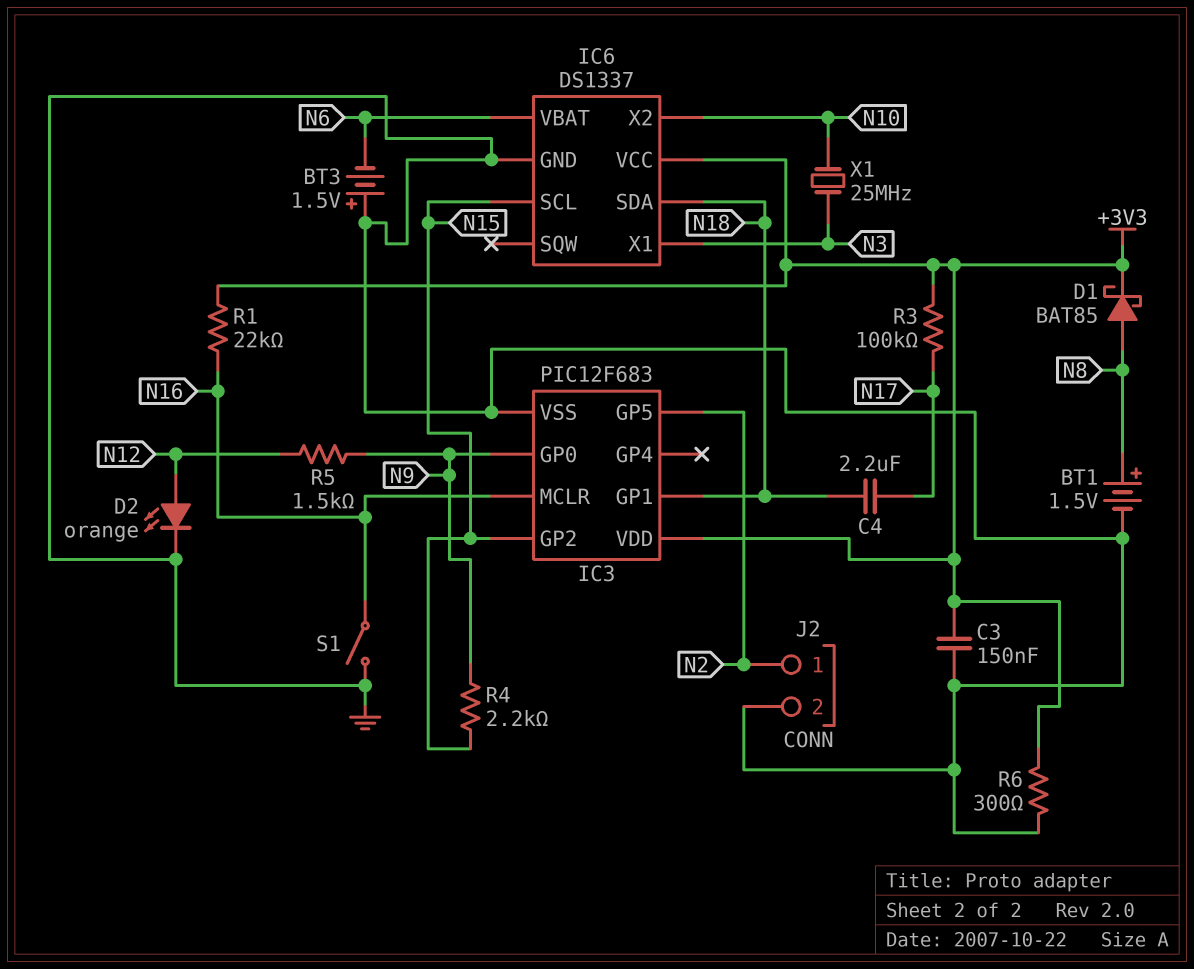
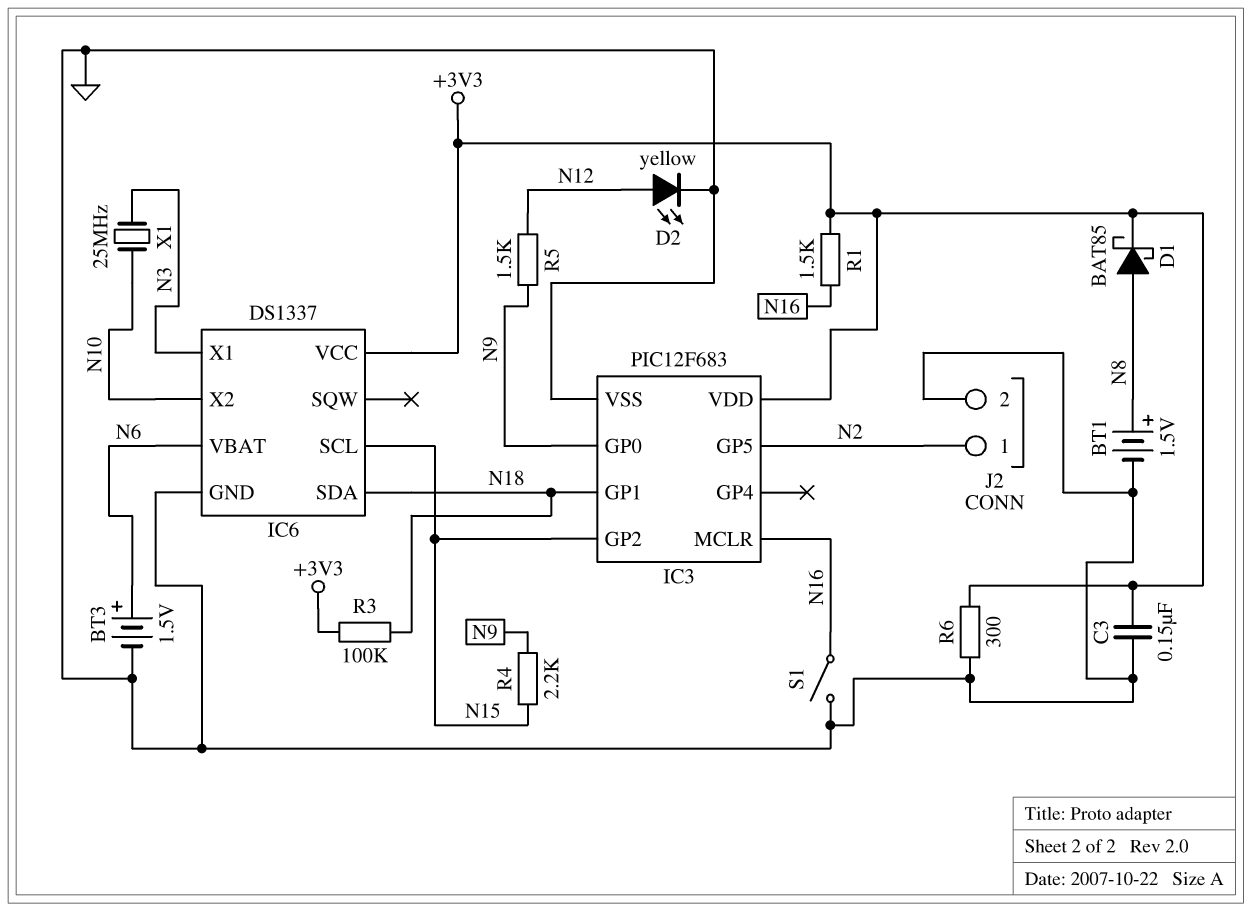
BT3: 1.5V (plus GND, minus N6) -> 1.5V (plus N6, minus GND)
C4: 2.2uF (N17, N18) -> none
D2: LED orange (A N12, K GND) -> LED yellow (A N12, K GND)
R1: 22k (+3V3, N16) -> 1.5k (+3V3, N16)
R3: 100k (+3V3, N17) -> 100k (+3V3, N18)

